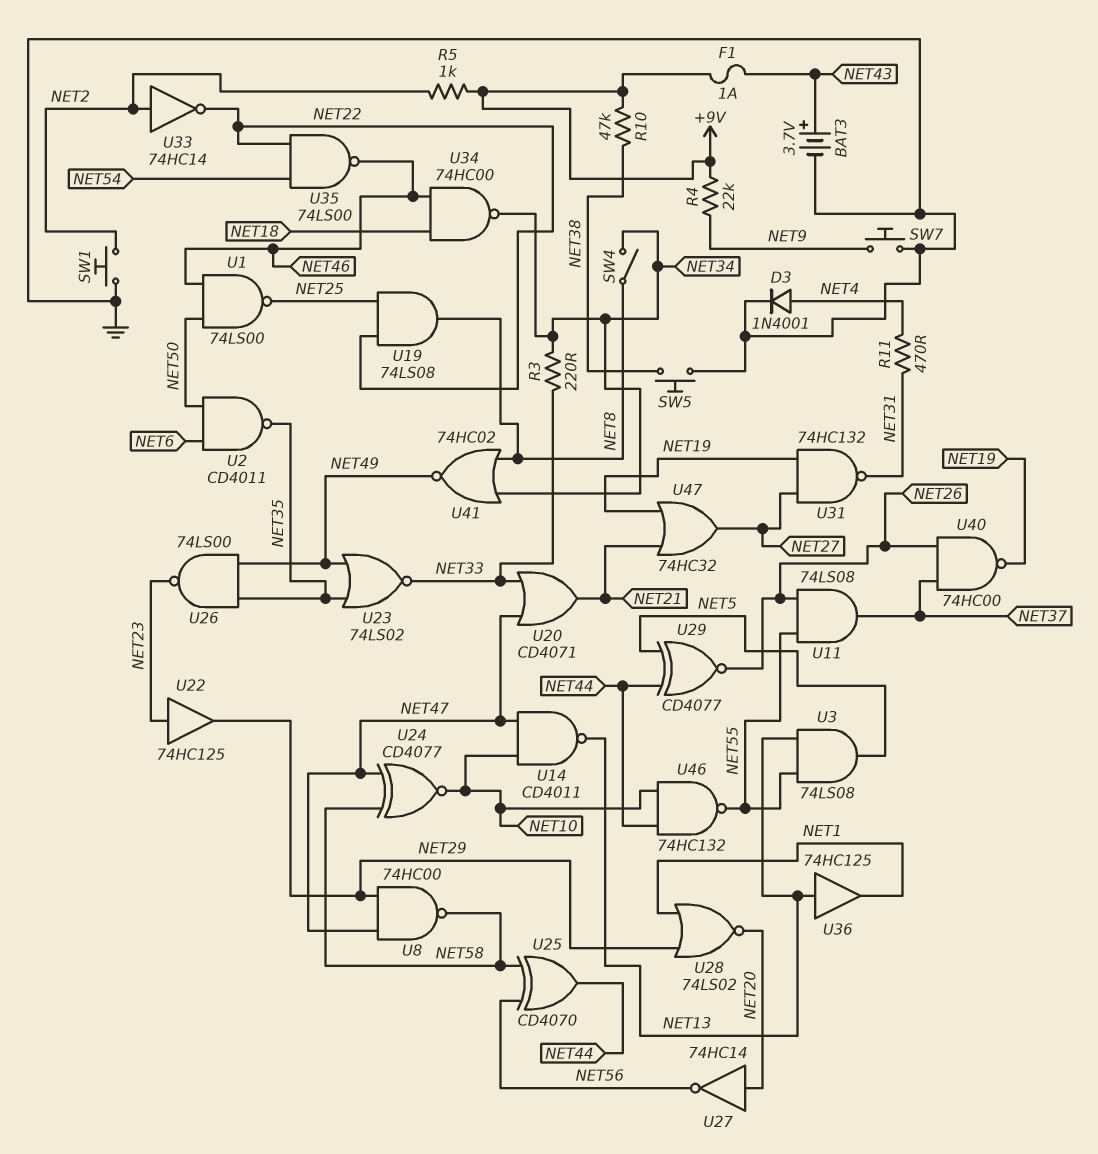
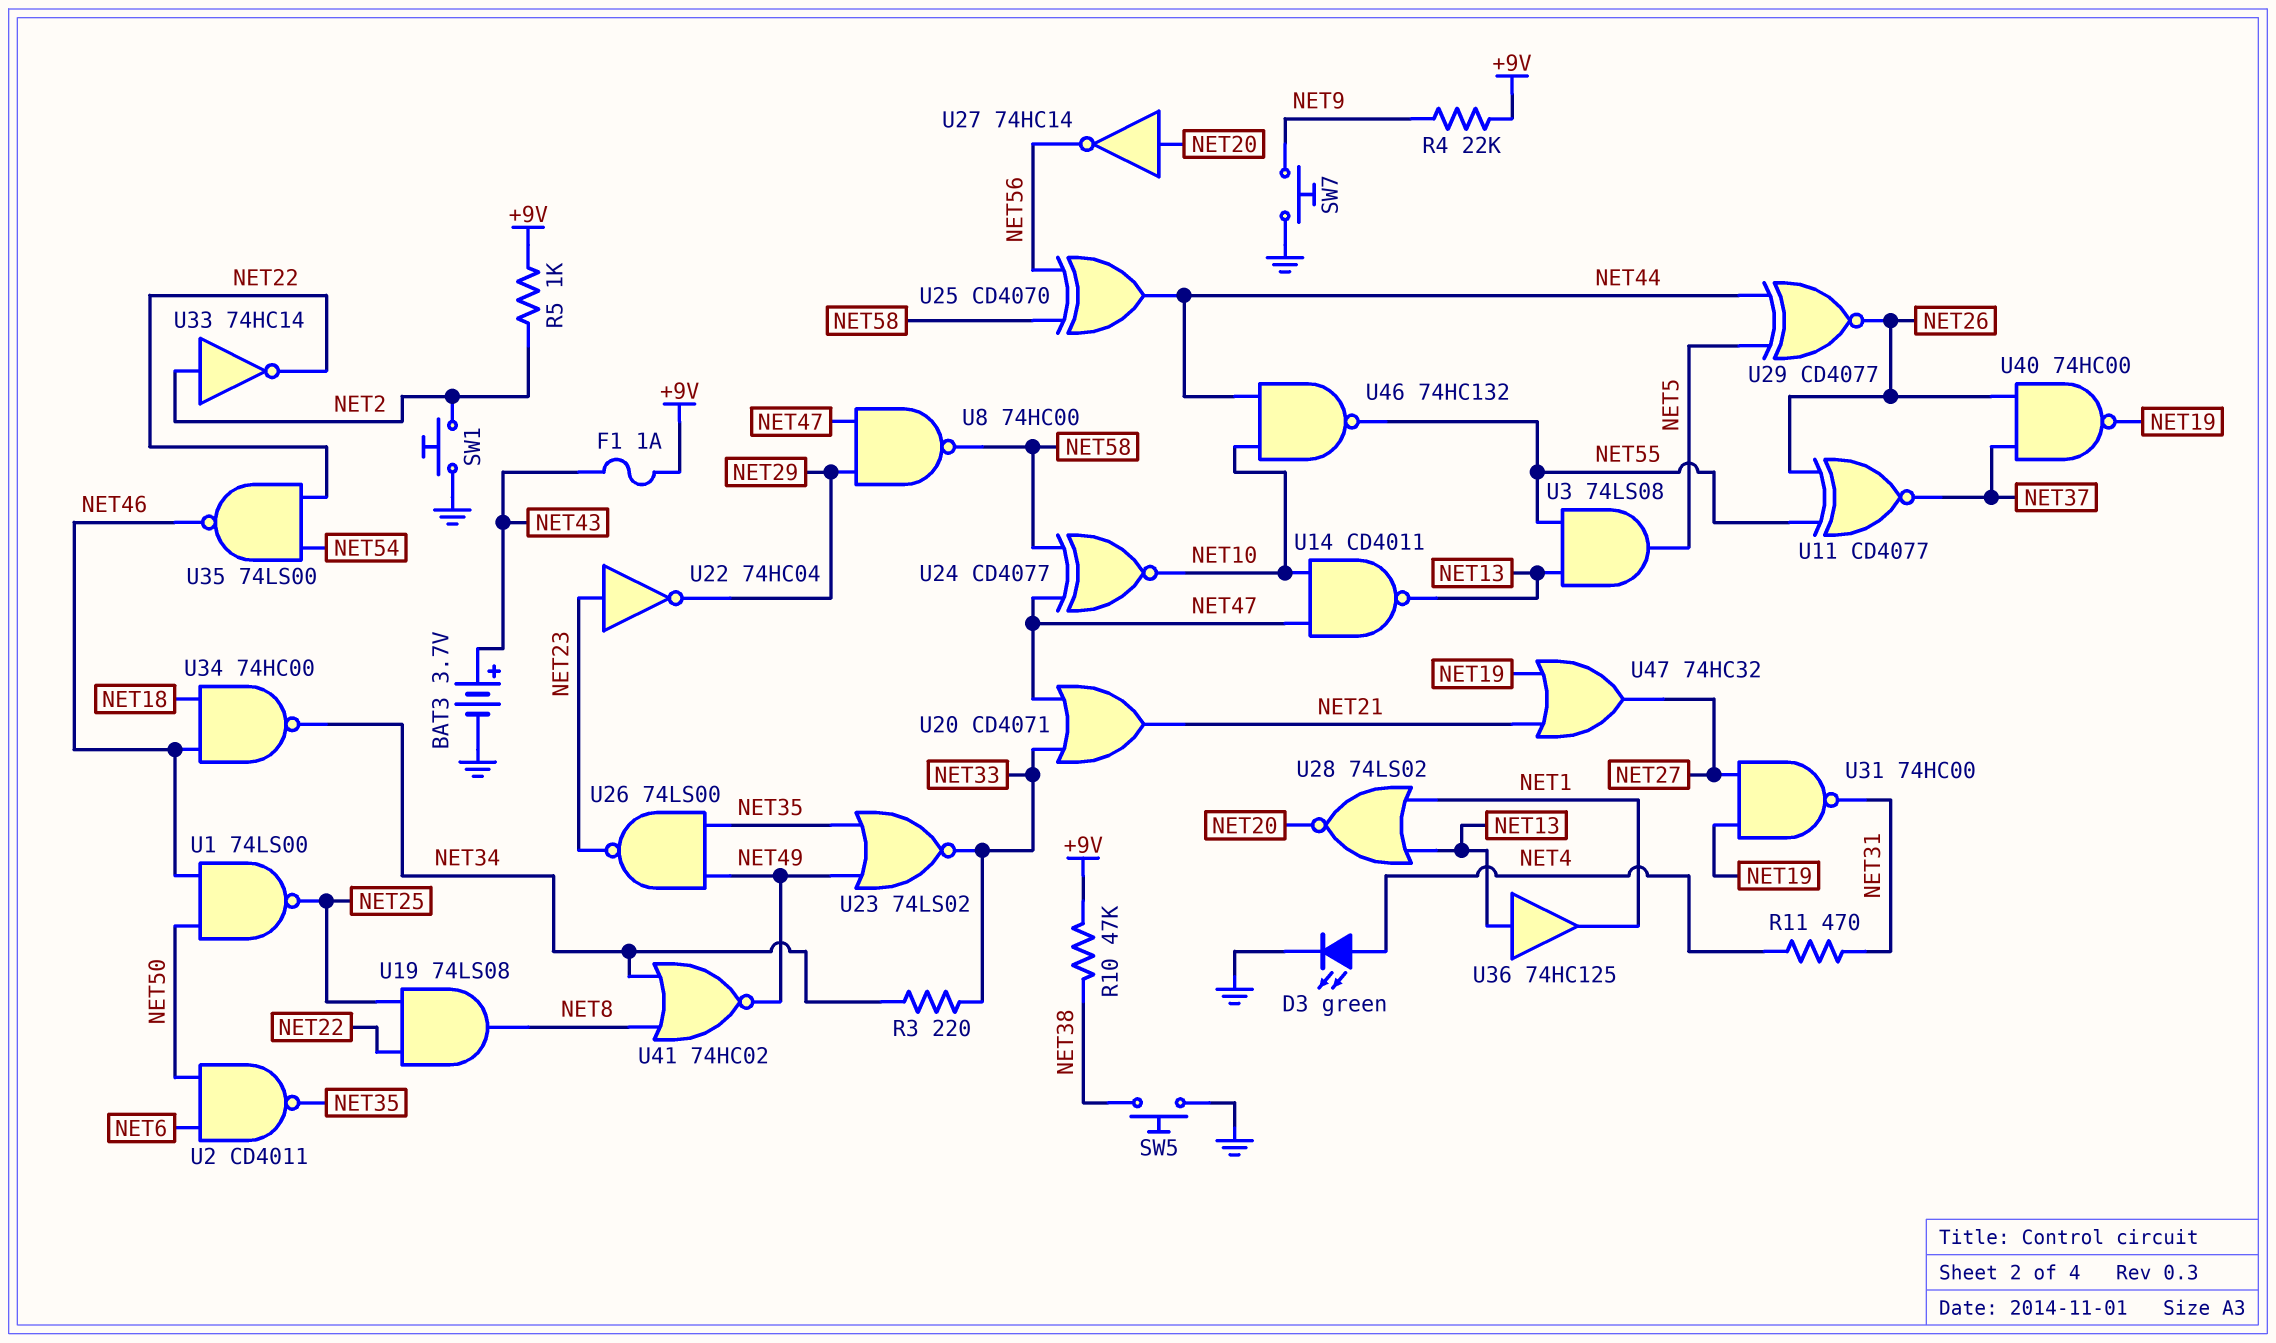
D3: diode 1N4001 (A NET4, K GND) -> LED green (A NET4, K GND)
SW4: switch (NET8, NET34) -> none
U11: AND 74LS08 (in NET26, in NET55, out NET37) -> XNOR CD4077 (in NET26, in NET55, out NET37)
U22: buffer 74HC125 (in NET23, out NET29) -> NOT 74HC04 (in NET23, out NET29)
U28: NOR 74LS02 (in NET1, in NET29, out NET20) -> NOR 74LS02 (in NET1, in NET13, out NET20)
U31: NAND 74HC132 (in NET19, in NET27, out NET31) -> NAND 74HC00 (in NET19, in NET27, out NET31)

